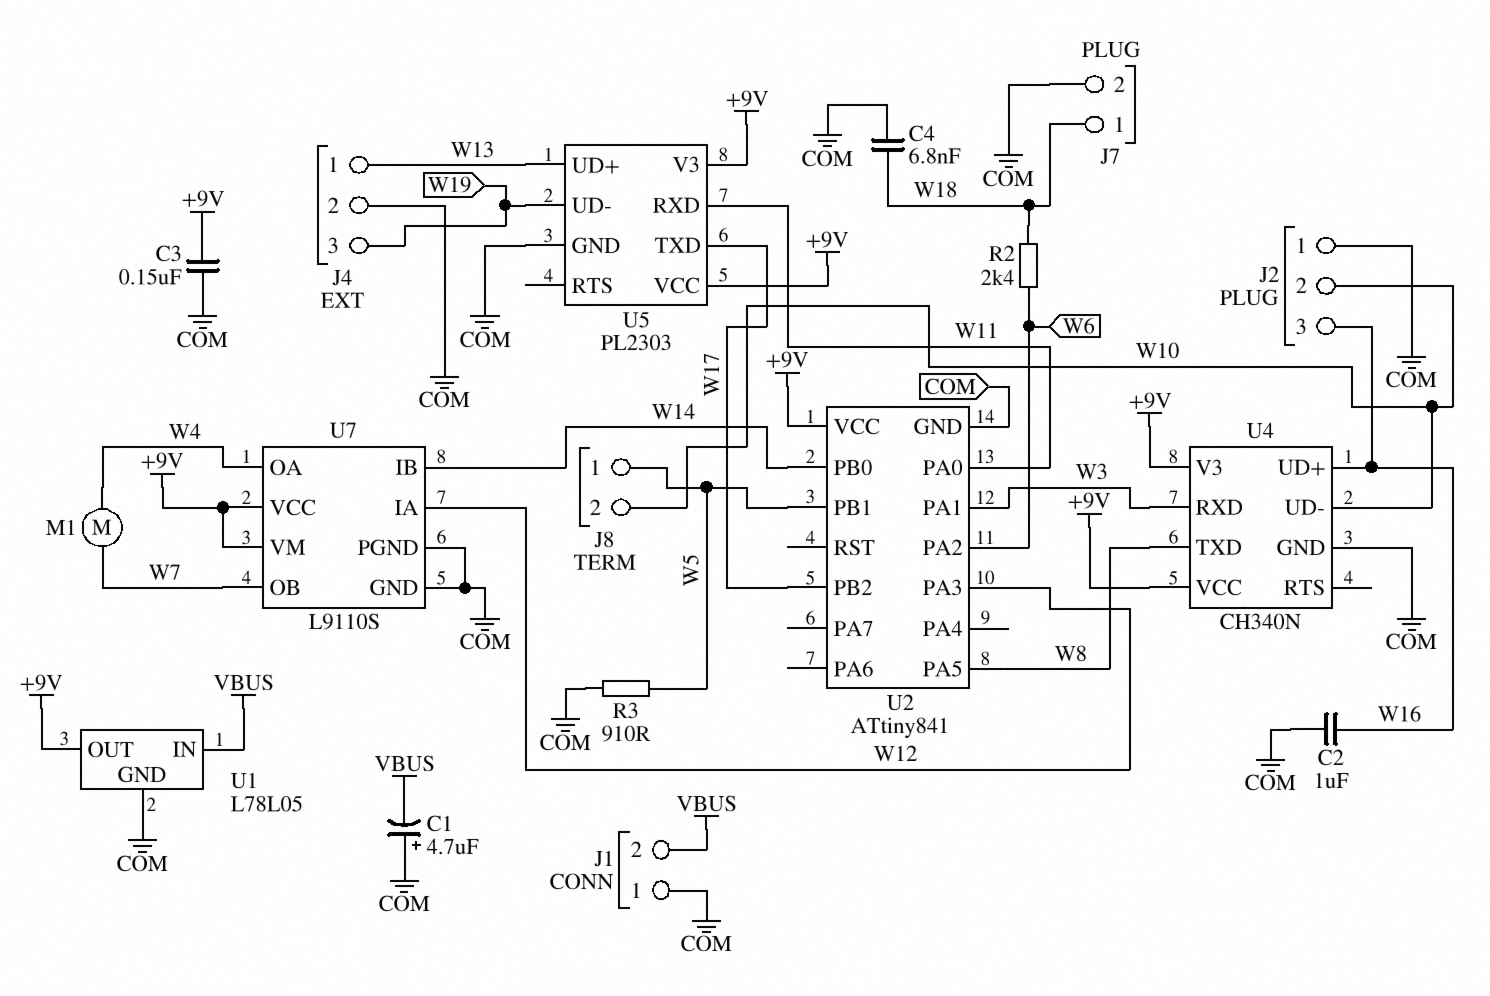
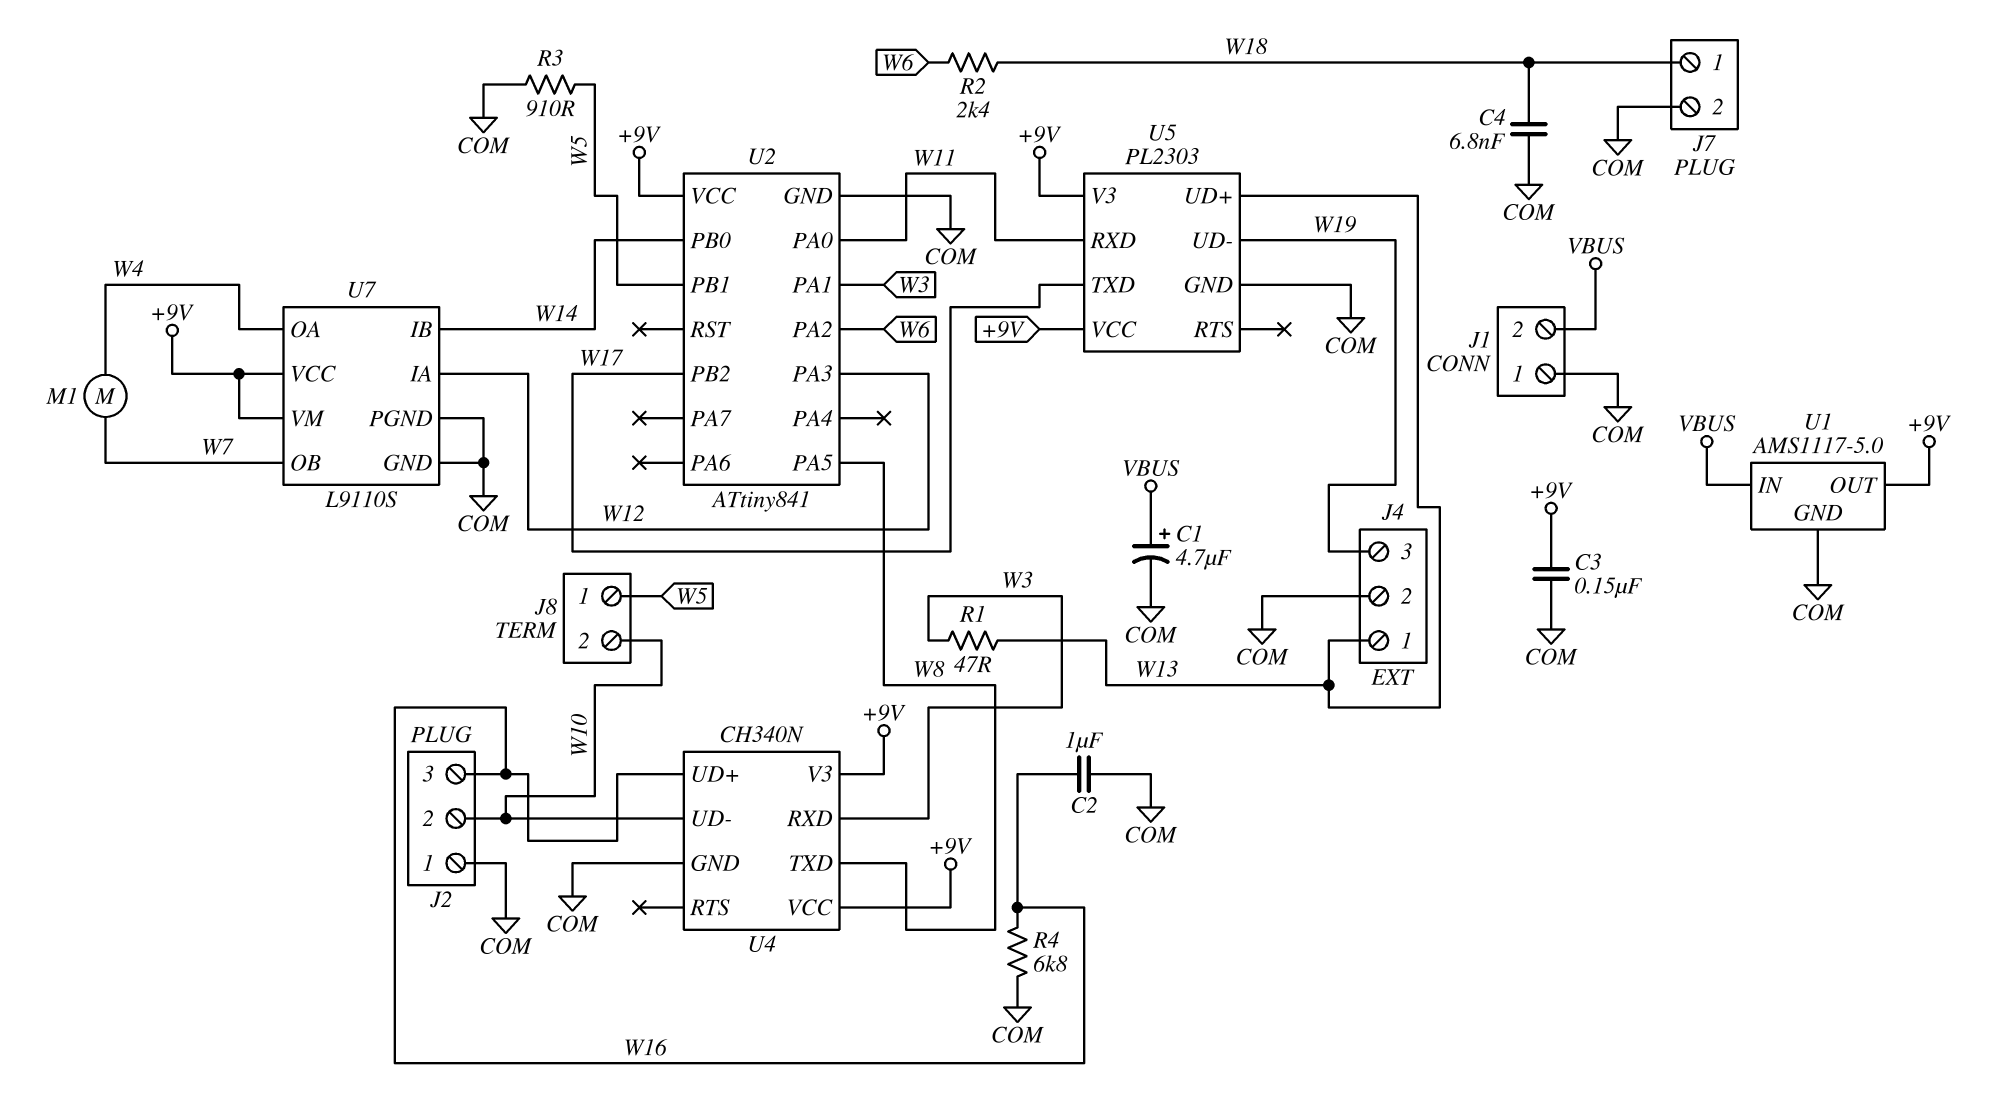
C1: 4.7uF (plus COM, minus VBUS) -> 4.7uF (plus VBUS, minus COM)
R1: none -> 47 (W3, W13)
R4: none -> 6.8k (COM, W16)
U1: L78L05 -> AMS1117-5.0

